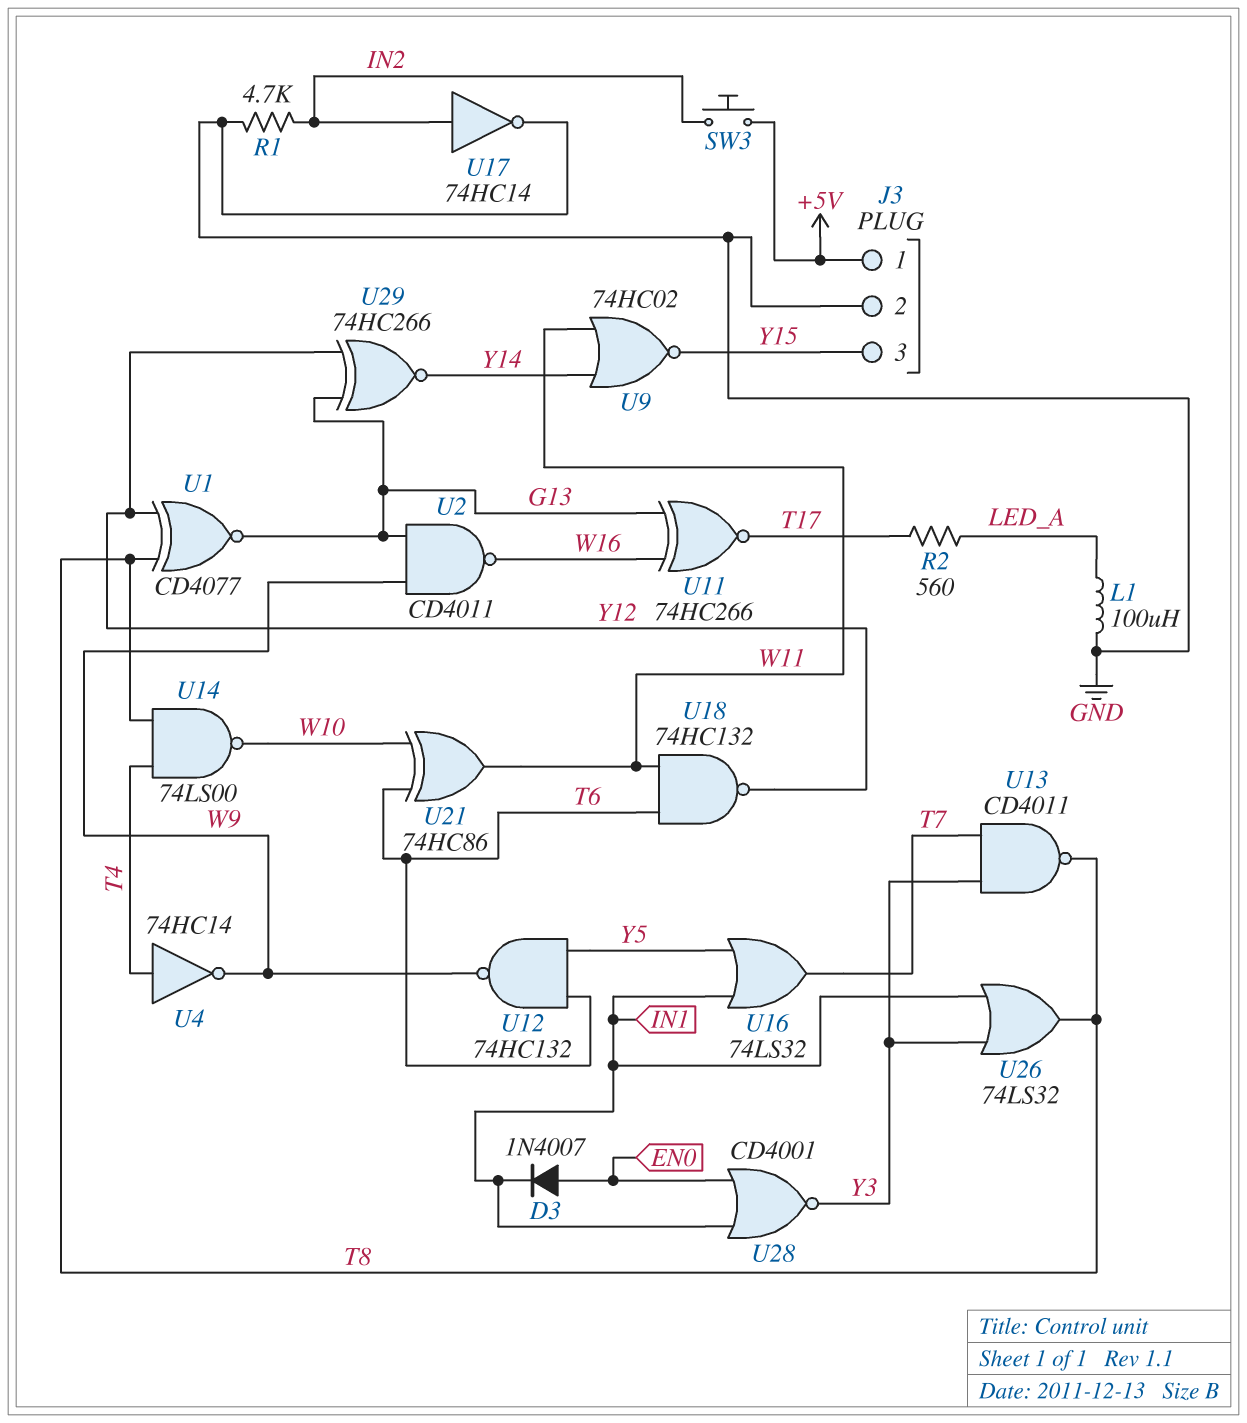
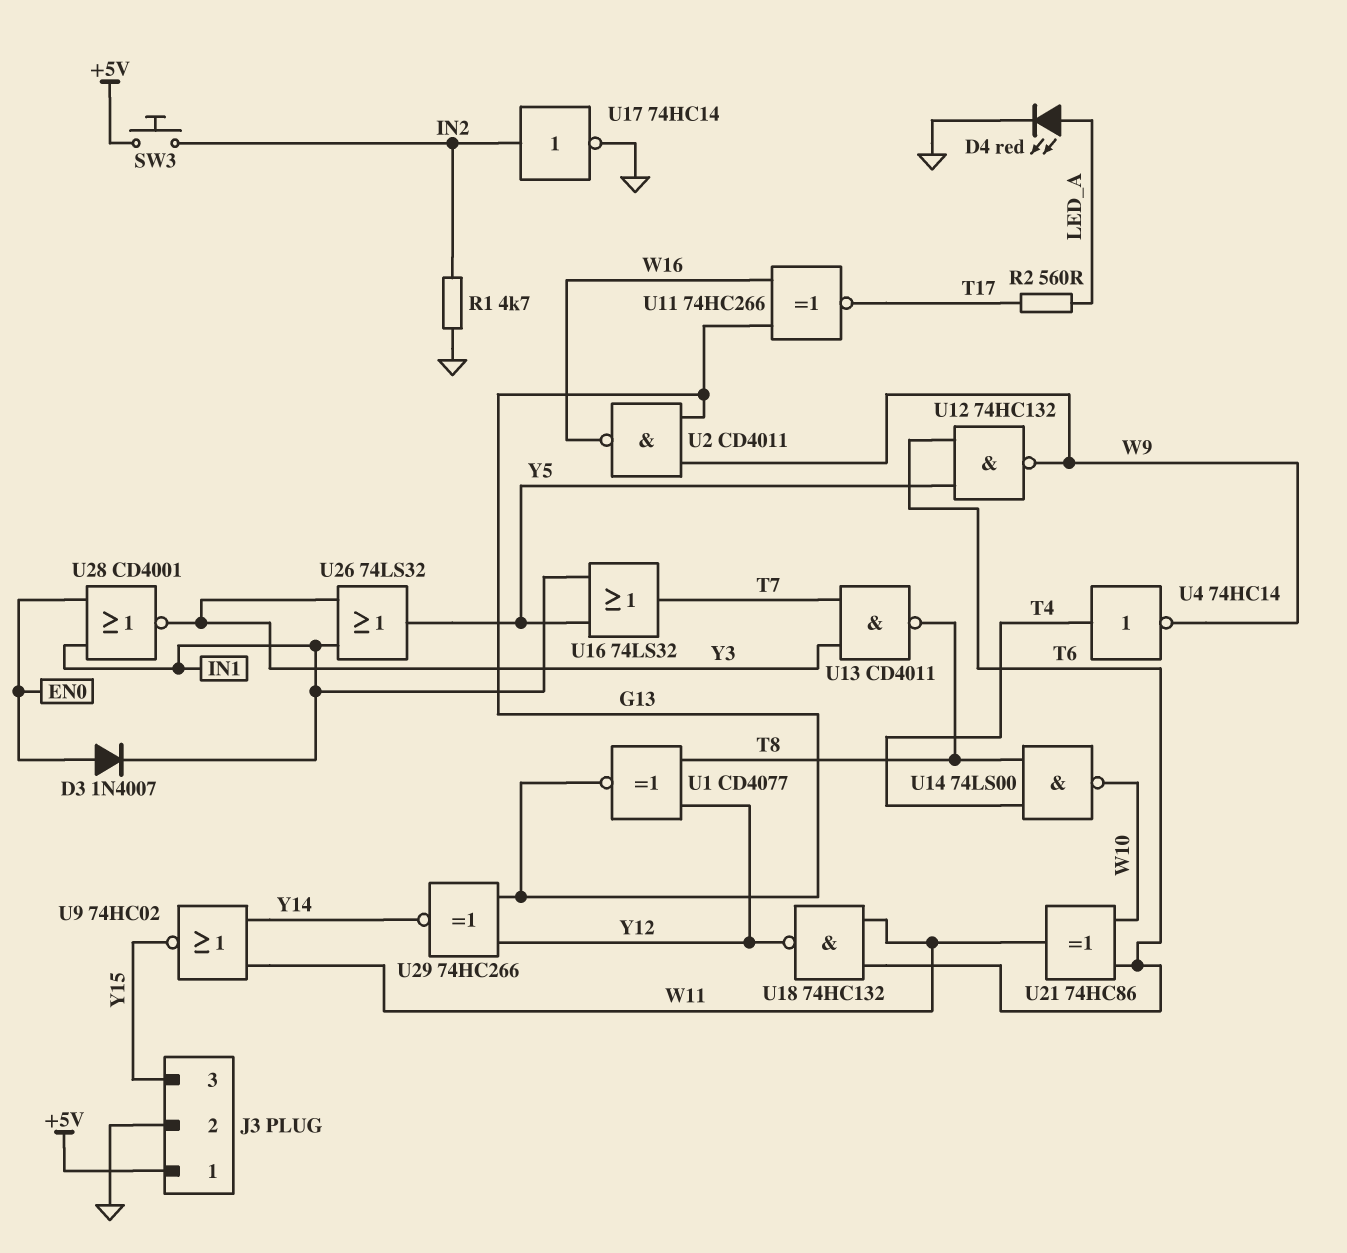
D4: none -> LED red (A LED_A, K GND)
L1: 100uH (GND, LED_A) -> none
U26: OR 74LS32 (in IN1, in Y3, out T8) -> OR 74LS32 (in IN1, in Y3, out Y5)

